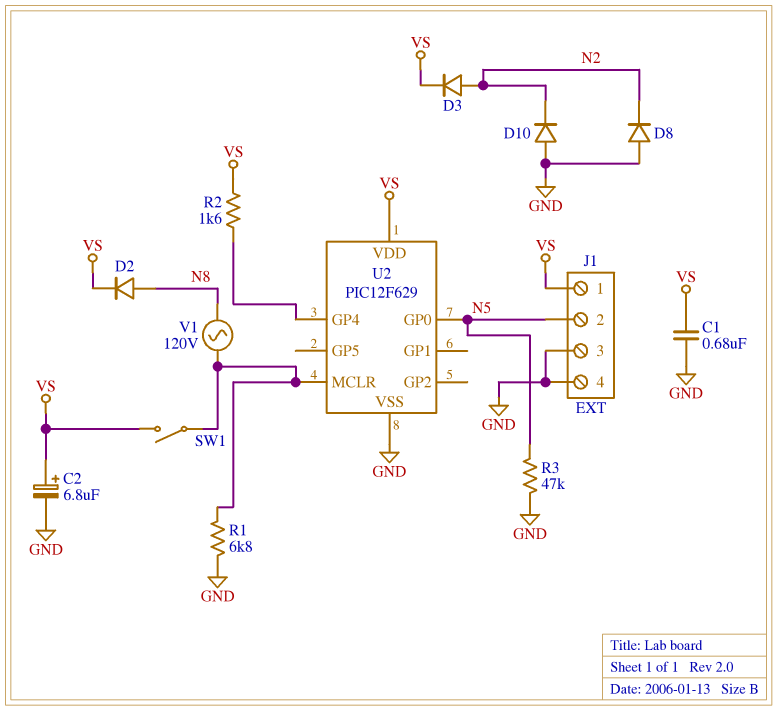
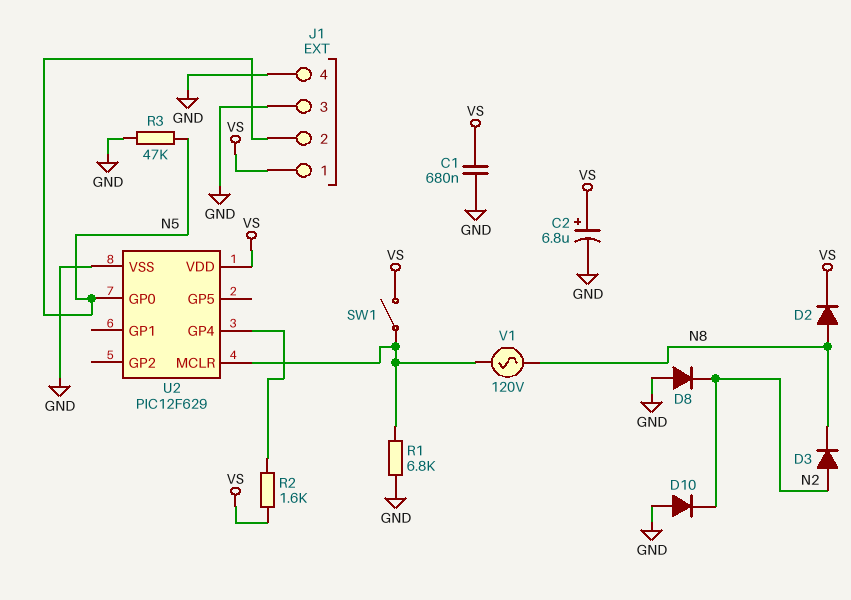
D3: diode (A N2, K VS) -> diode (A N2, K N8)

